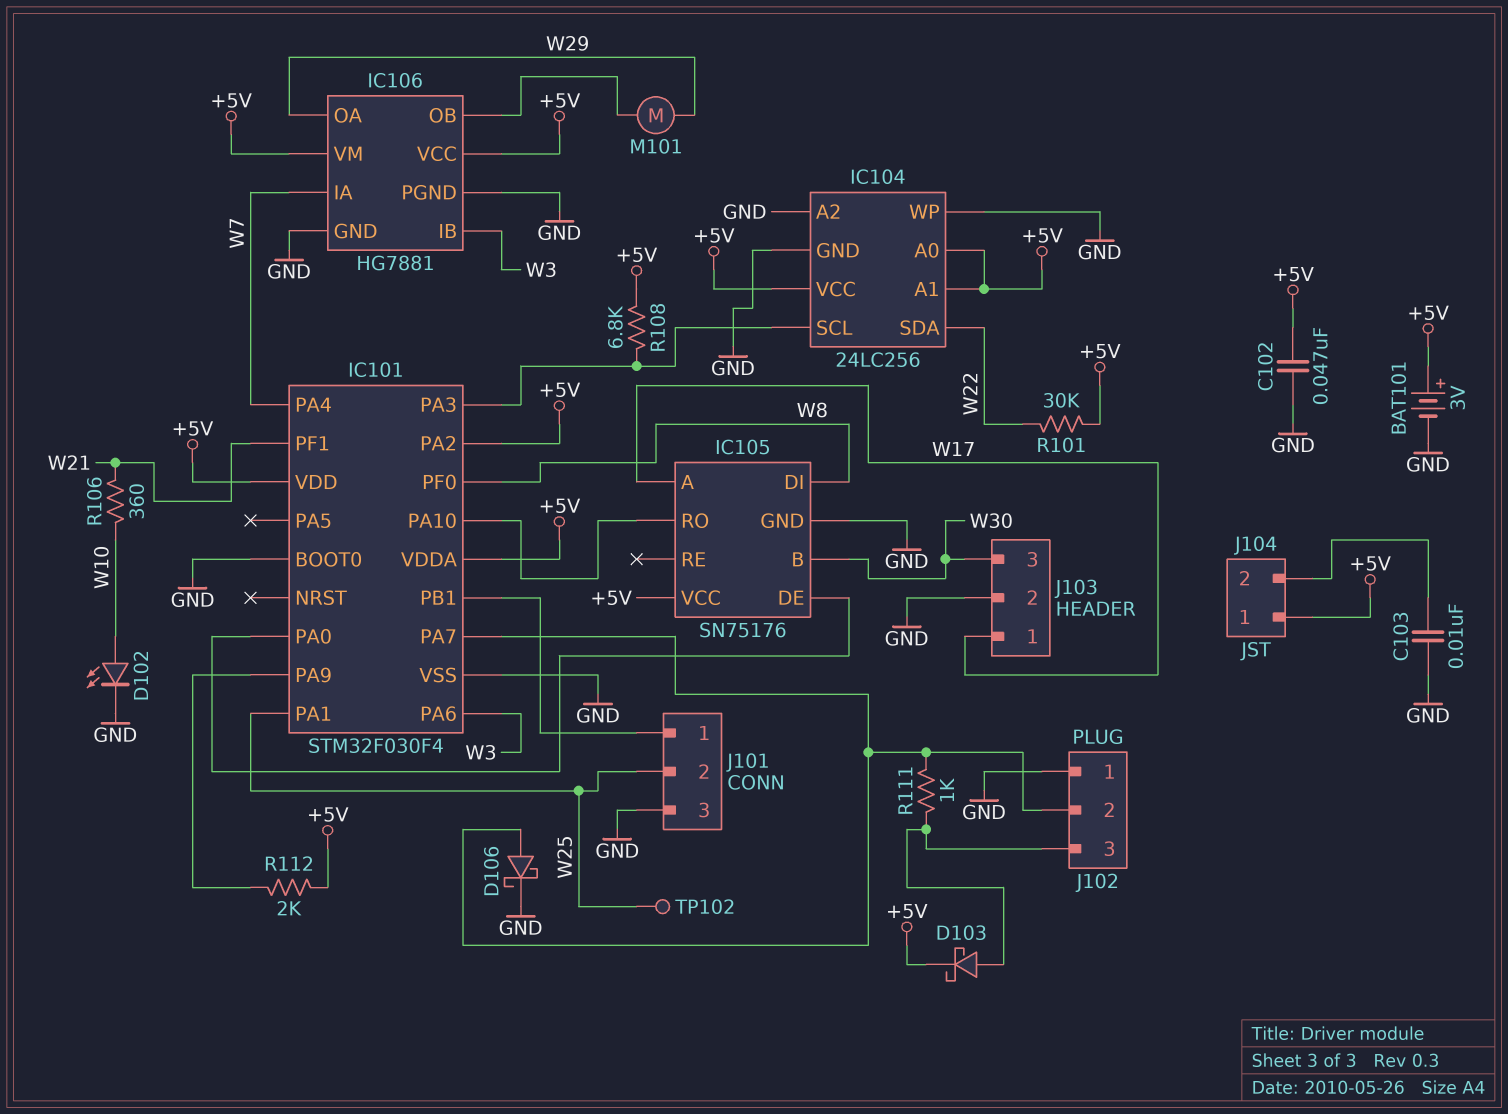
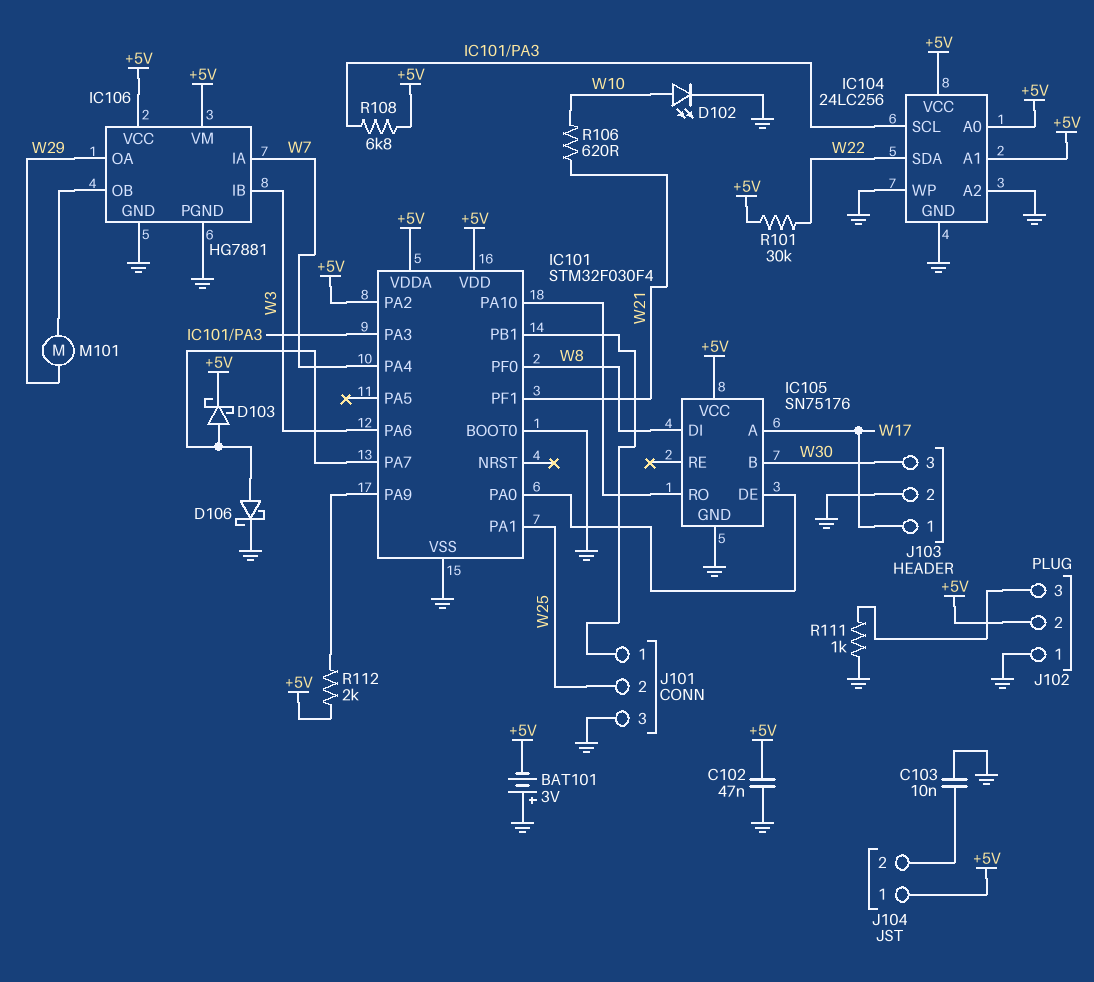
BAT101: 3V (plus +5V, minus GND) -> 3V (plus GND, minus +5V)
D103: schottky (A J102/3, K +5V) -> schottky (A IC101/PA7, K +5V)
J102 pin 2: IC101/PA7 -> +5V
R106: 360 (W10, W21) -> 620 (W10, W21)
R111: 1k (IC101/PA7, J102/3) -> 1k (GND, J102/3)
TP102: test point (W25) -> none

